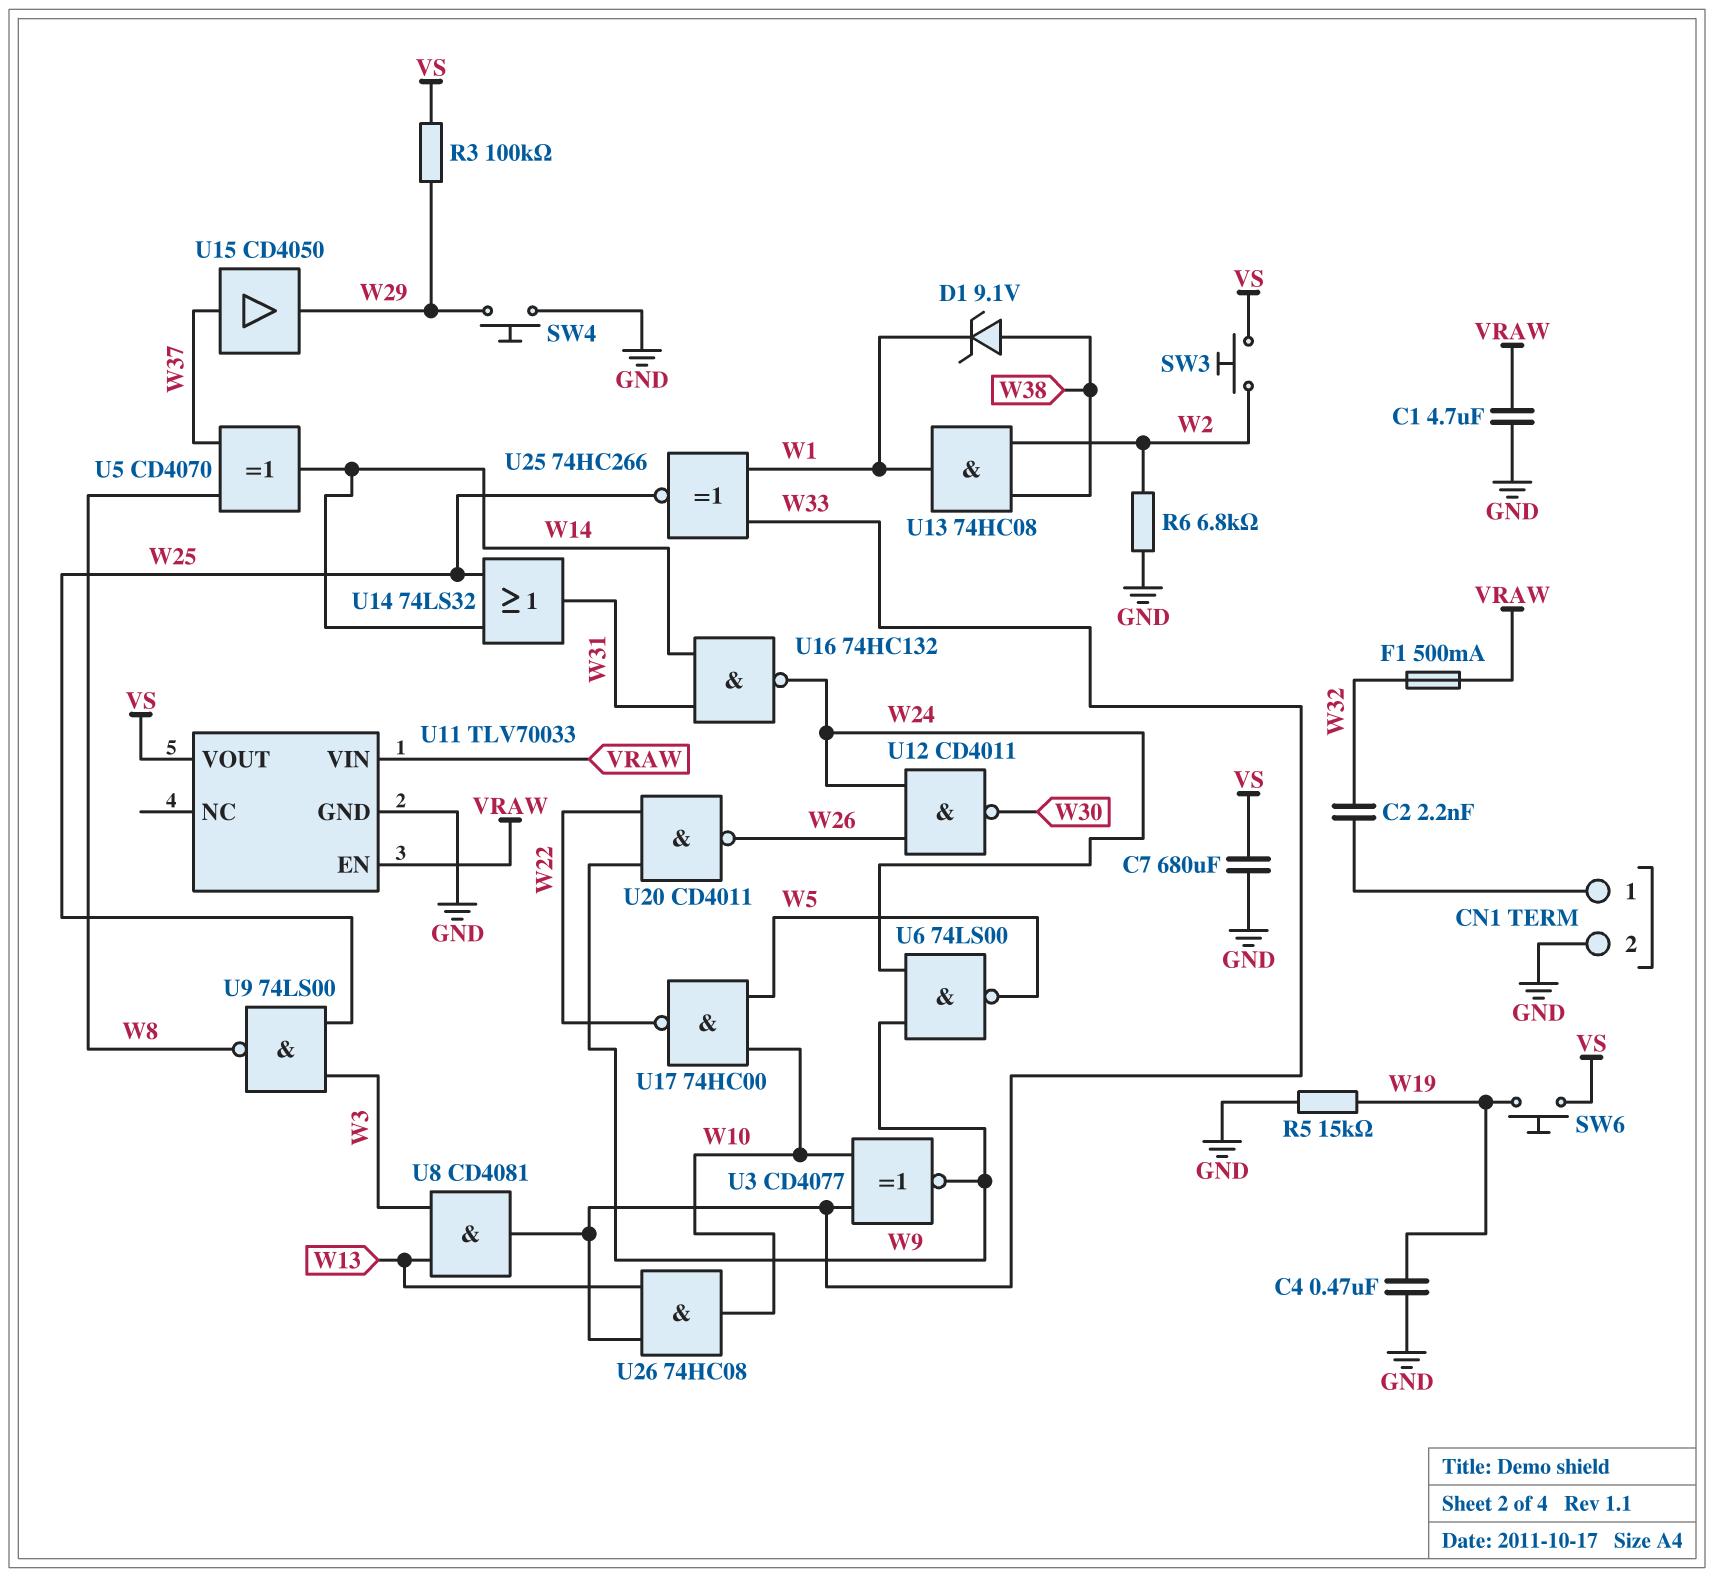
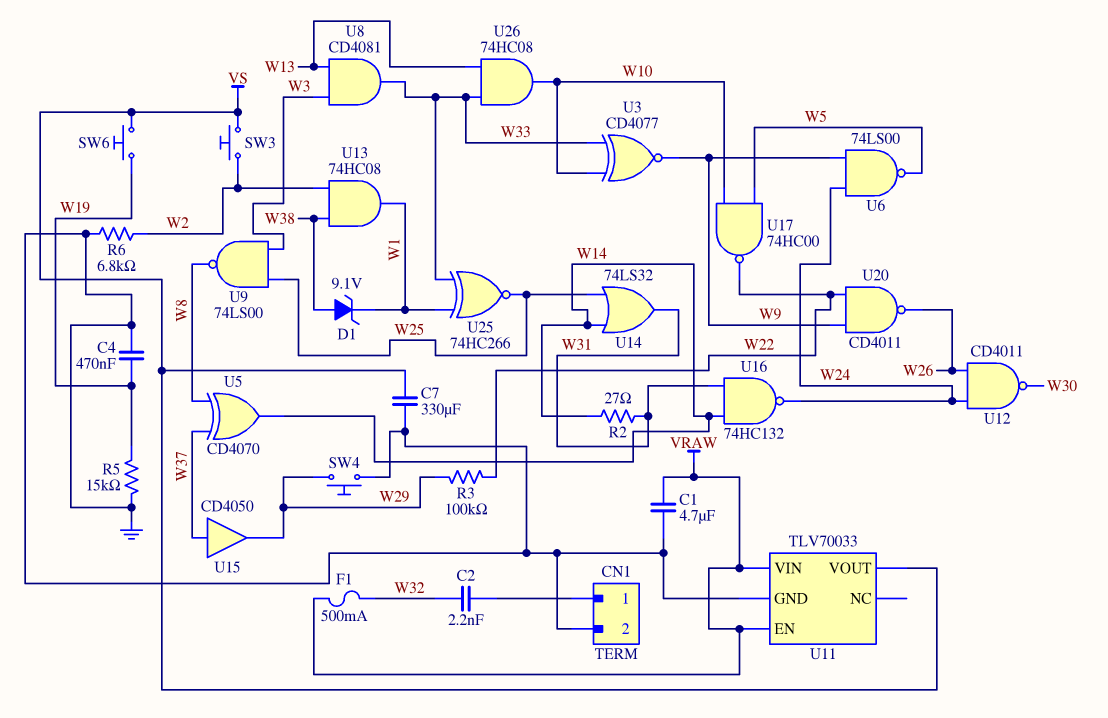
C7: 680uF (GND, VS) -> 330uF (GND, VS)
R2: none -> 27 (W14, W31)
R3: 100k (VS, W29) -> 100k (W22, W29)

